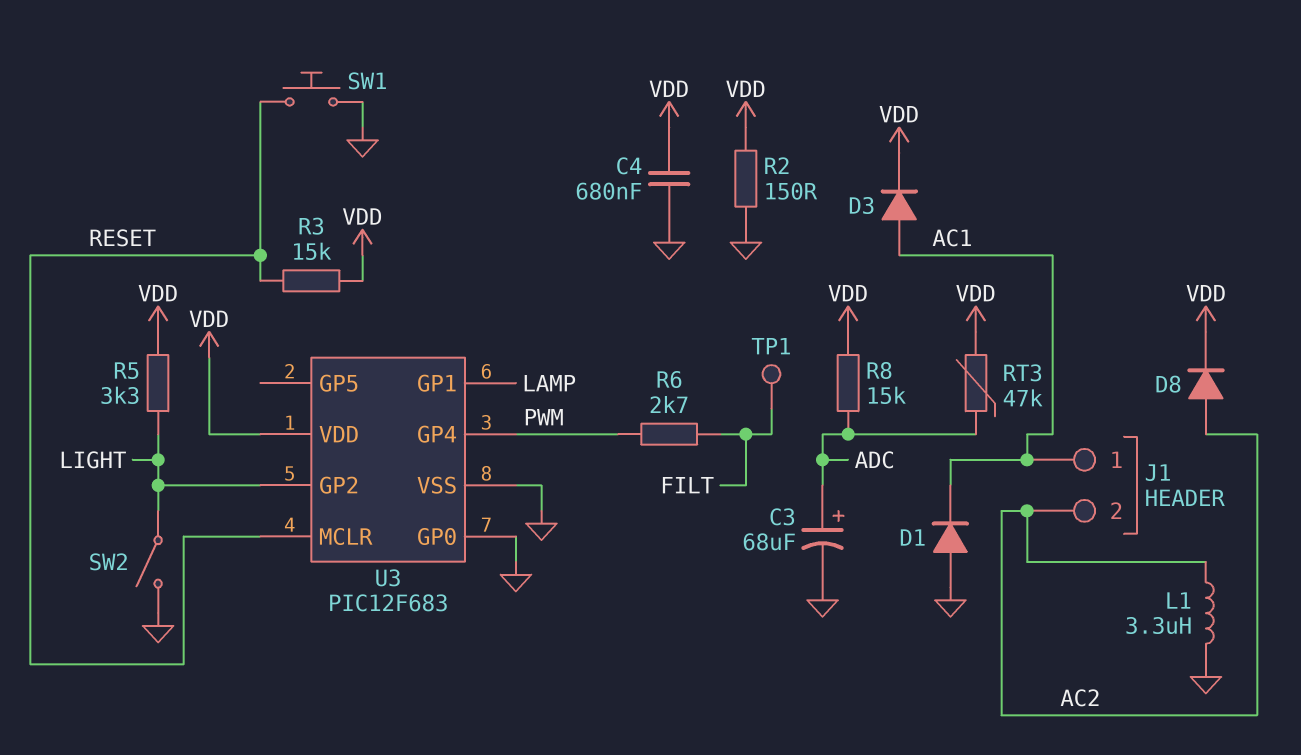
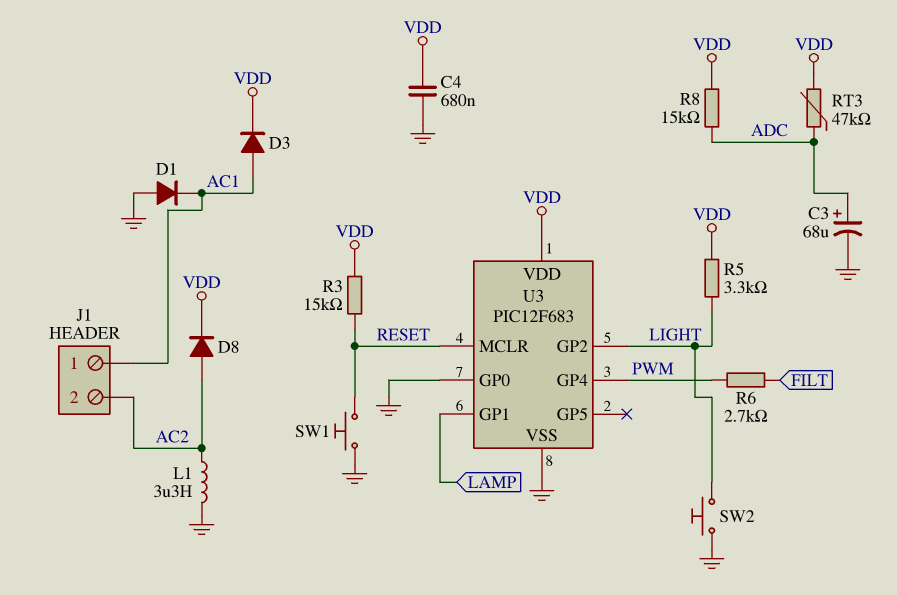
R2: 150 (GND, VDD) -> none
SW2: switch (GND, LIGHT) -> button (GND, LIGHT)
TP1: test point (FILT) -> none

